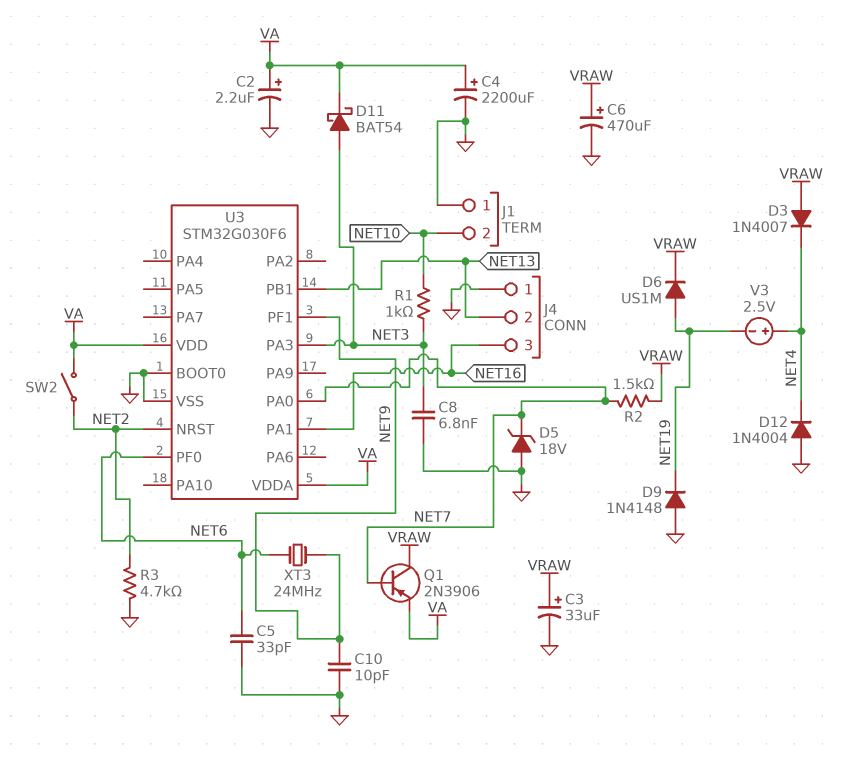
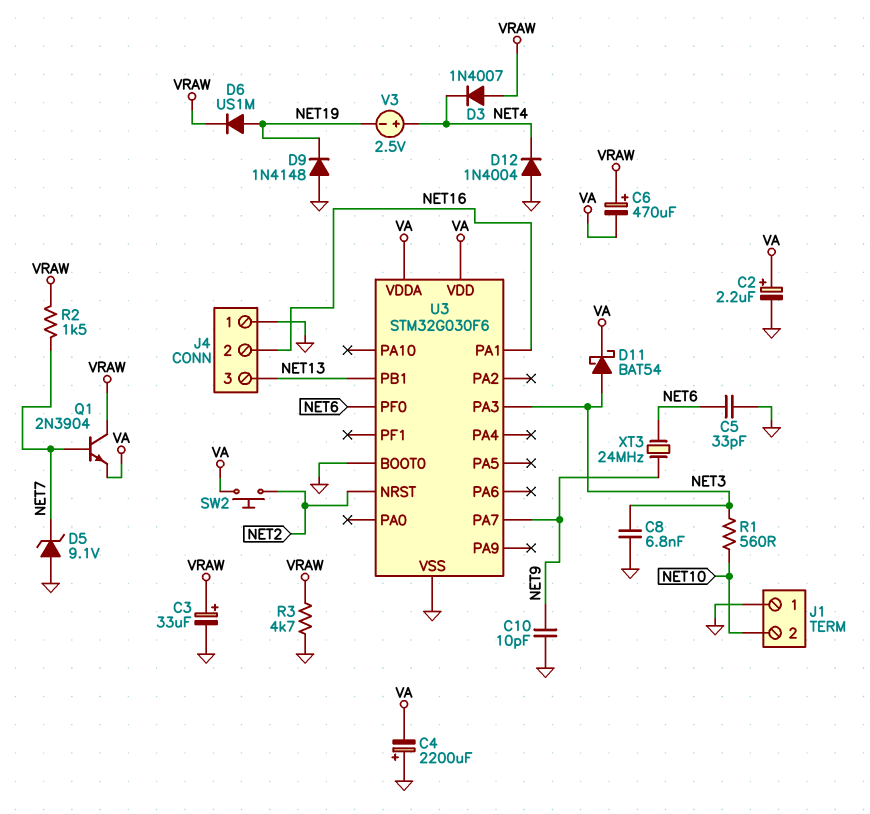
C4: 2200uF (plus VA, minus GND) -> 2200uF (plus GND, minus VA)
C6: 470uF (plus VRAW, minus GND) -> 470uF (plus VRAW, minus VA)
D5: zener 18V (A GND, K NET7) -> zener 9.1V (A GND, K NET7)
J4 pin 2: NET13 -> NET16
J4 pin 3: NET16 -> NET13
Q1: PNP 2N3906 (B NET7, C VRAW, E VA) -> NPN 2N3904 (B NET7, C VRAW, E VA)
R1: 1k (NET3, NET10) -> 560 (NET3, NET10)
R3: 4.7k (GND, NET2) -> 4.7k (GND, VRAW)
SW2: switch (NET2, VA) -> button (NET2, VA)
U3 pin PA0: NET7 -> none
U3 pin PA7: none -> NET9
U3 pin PF1: NET9 -> none

